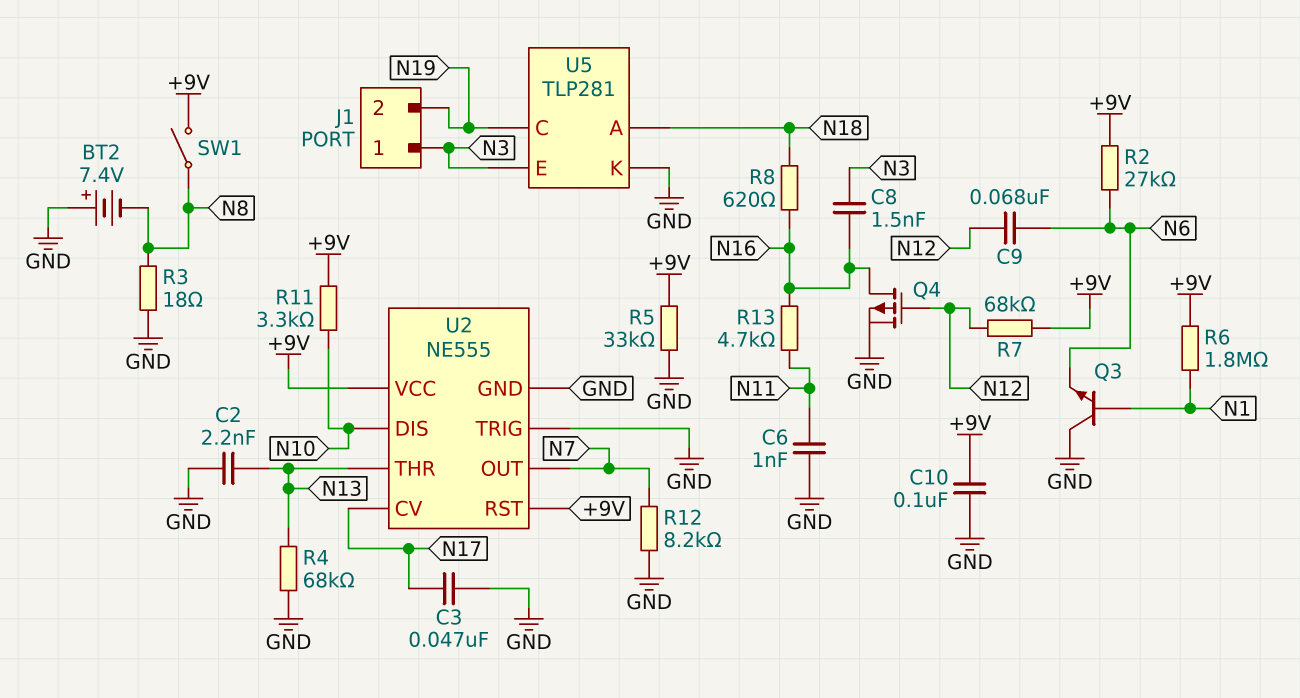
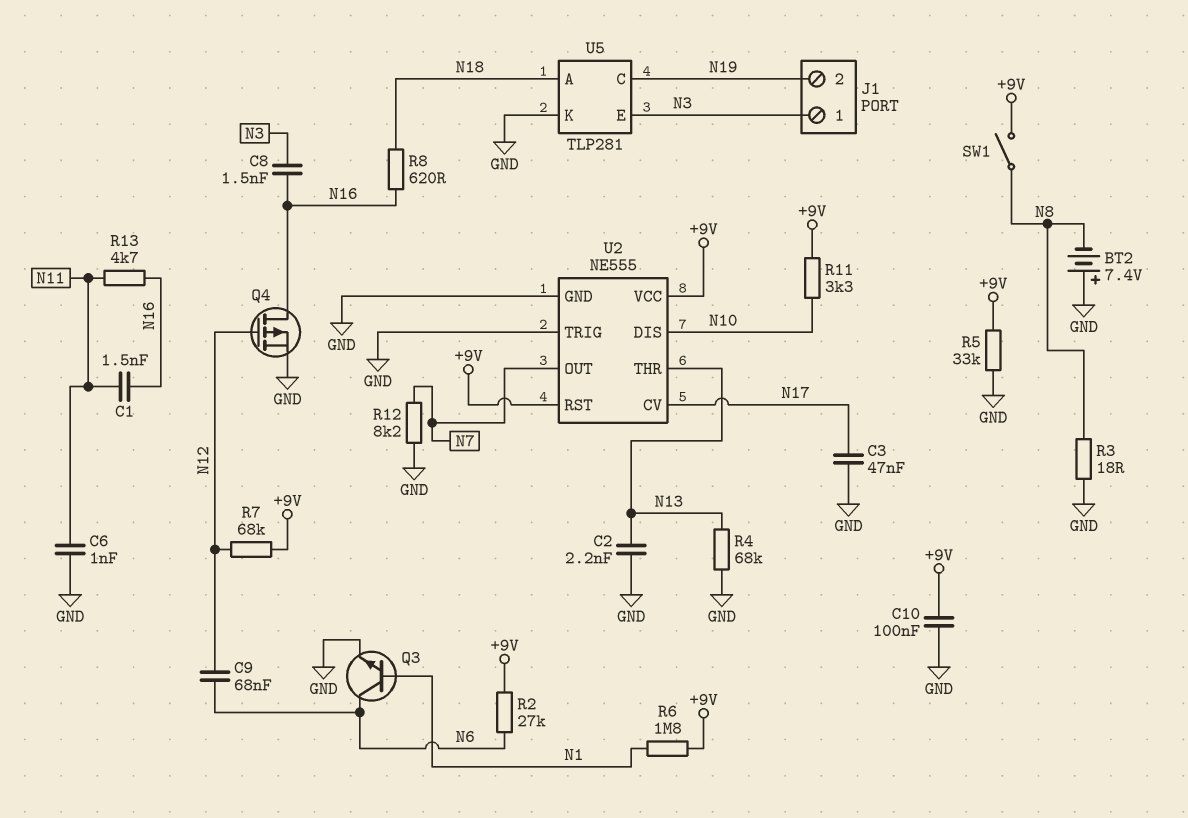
C1: none -> 1.5nF (N11, N16)
Q3: NPN (B N1, C GND, E N6) -> NPN (B N1, C N6, E GND)

